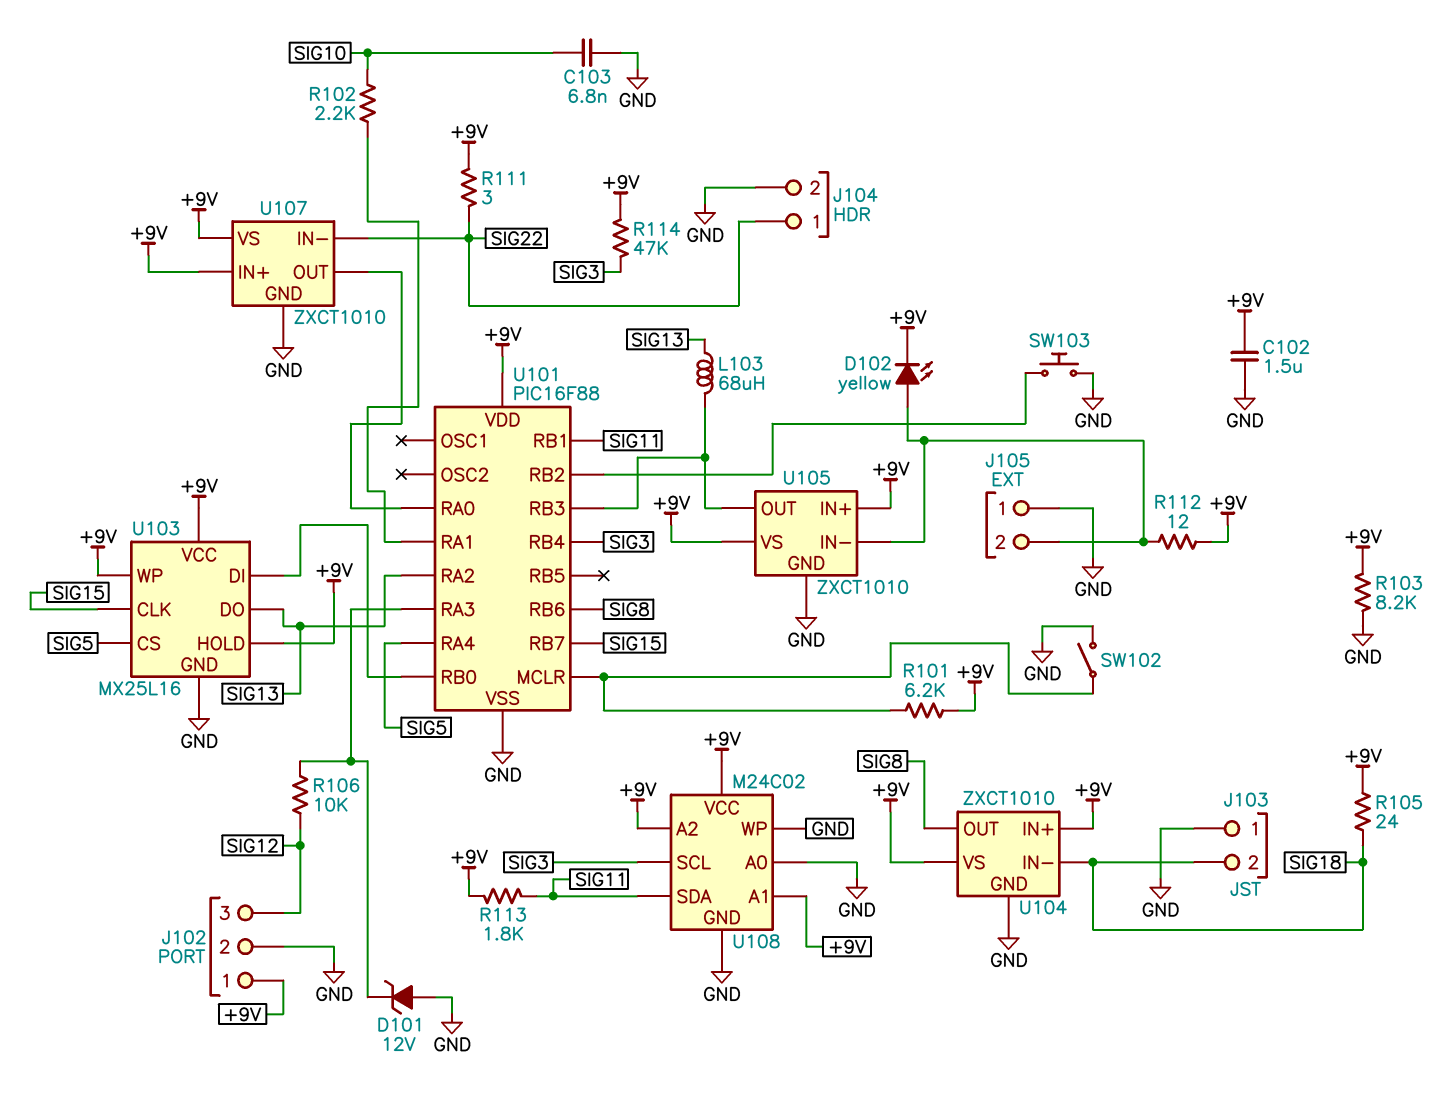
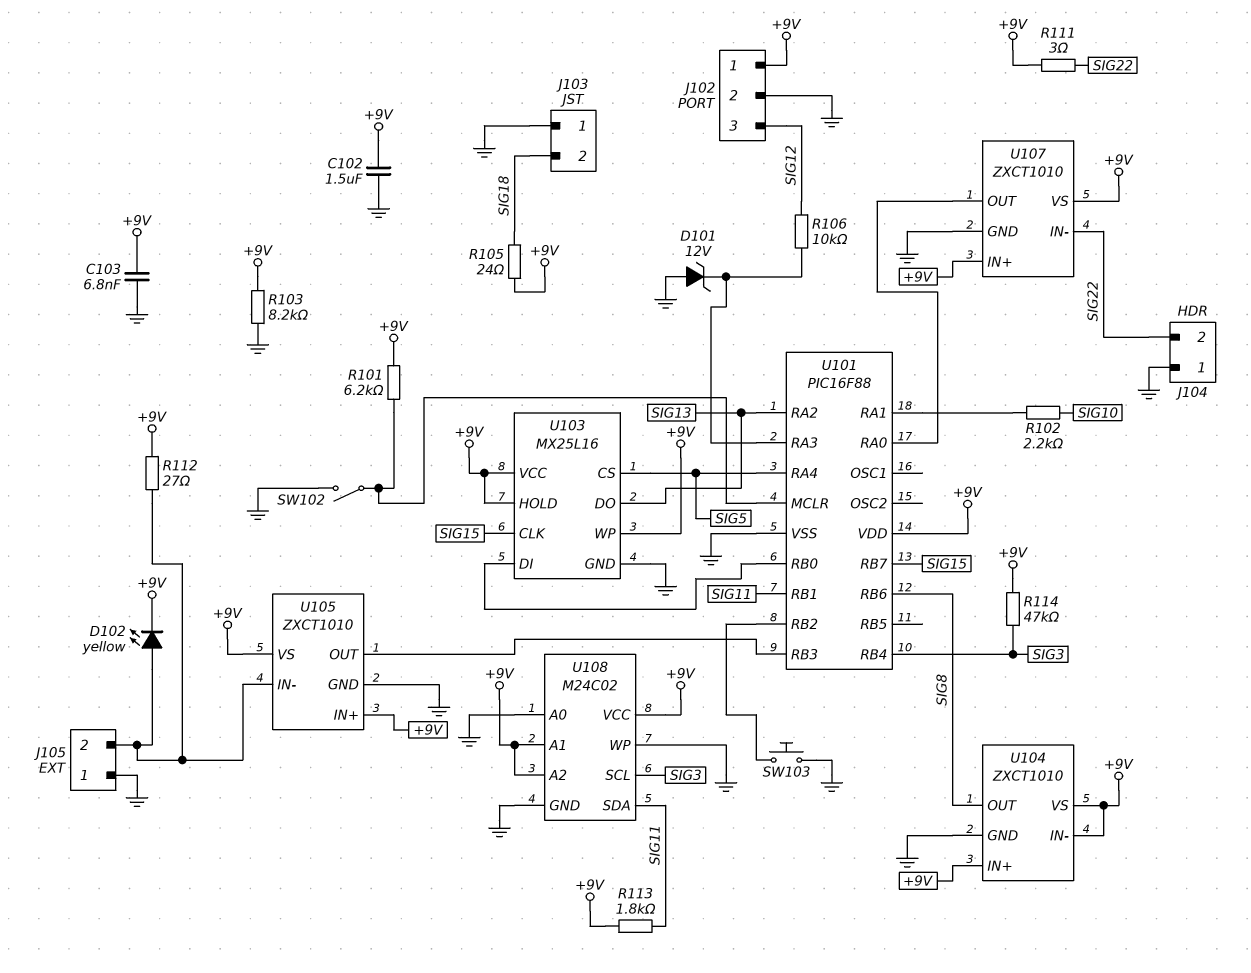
C103: 6.8nF (GND, SIG10) -> 6.8nF (+9V, GND)
J104 pin 1: SIG22 -> GND
J104 pin 2: GND -> SIG22
L103: 68uH (SIG13, U101/RB3) -> none
R112: 12 (+9V, J105/2) -> 27 (+9V, J105/2)
U104 pin IN-: SIG18 -> +9V

